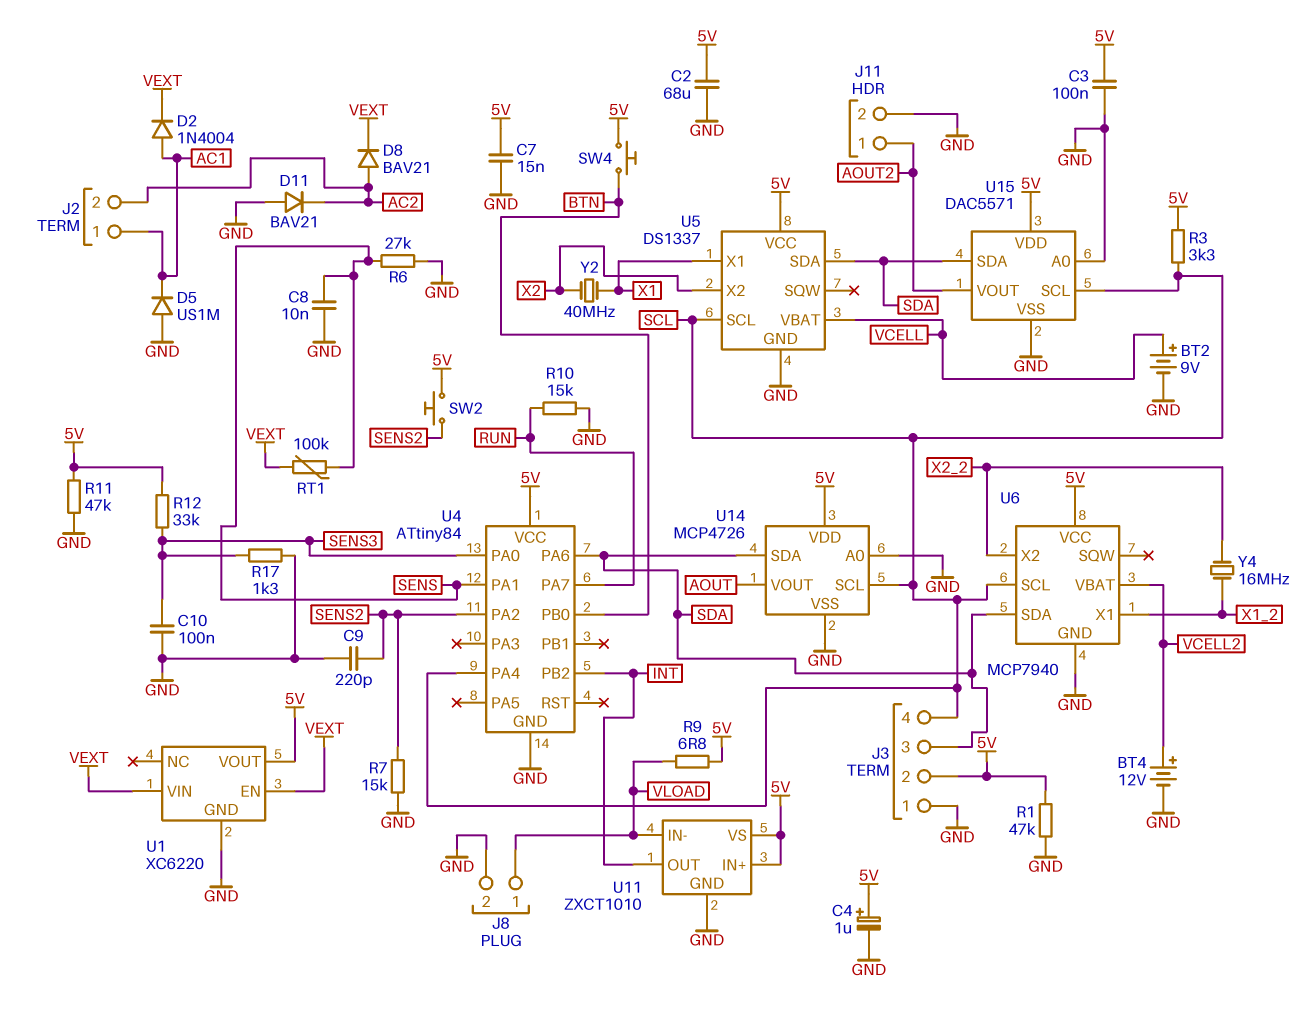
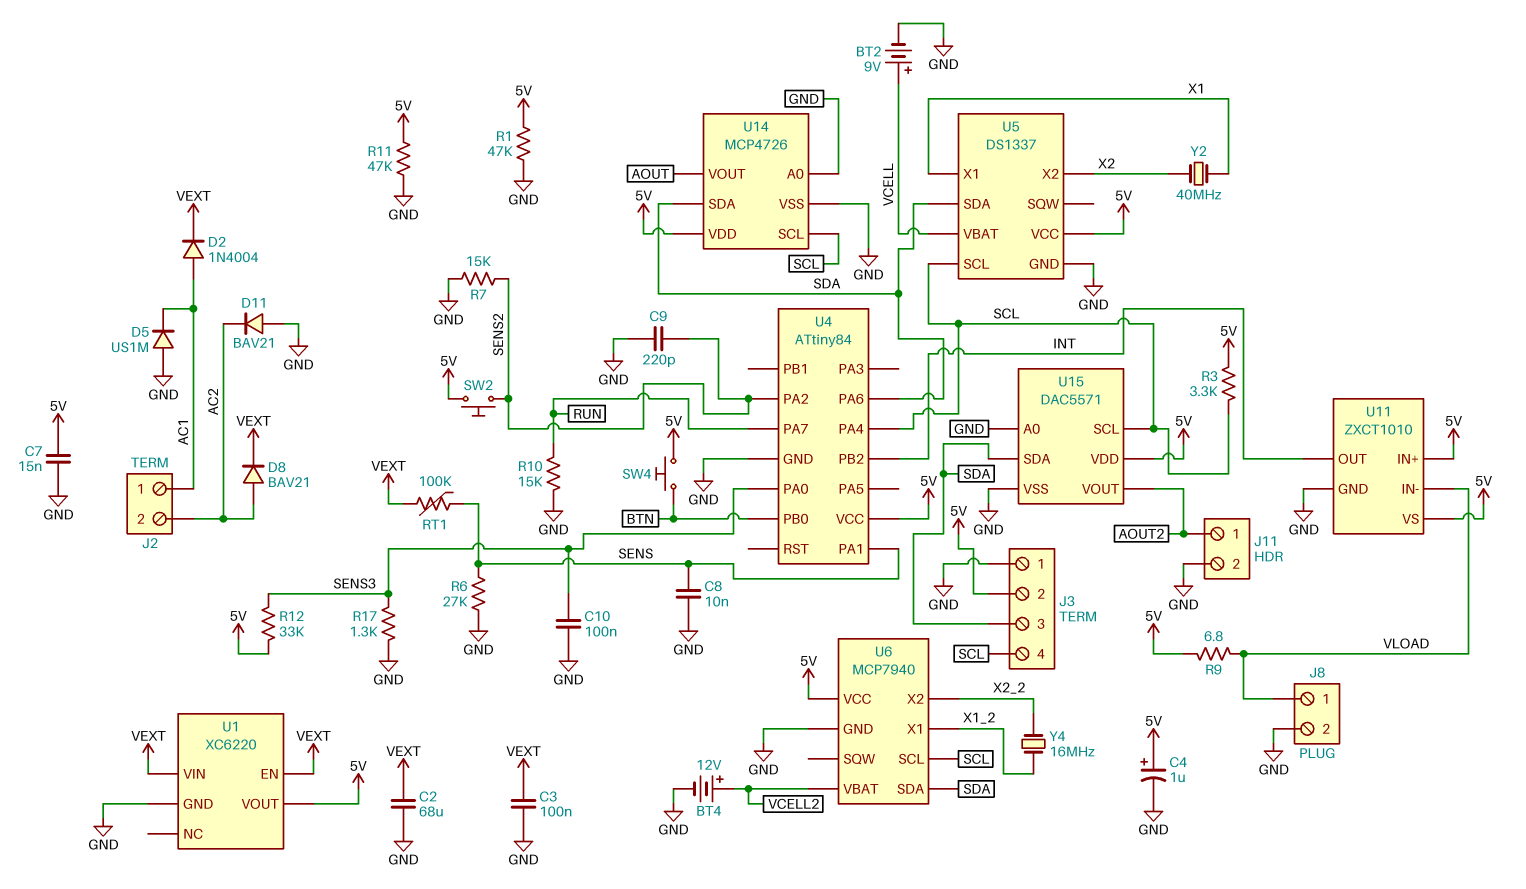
C2: 68uF (5V, GND) -> 68uF (GND, VEXT)
C3: 100nF (5V, GND) -> 100nF (GND, VEXT)

